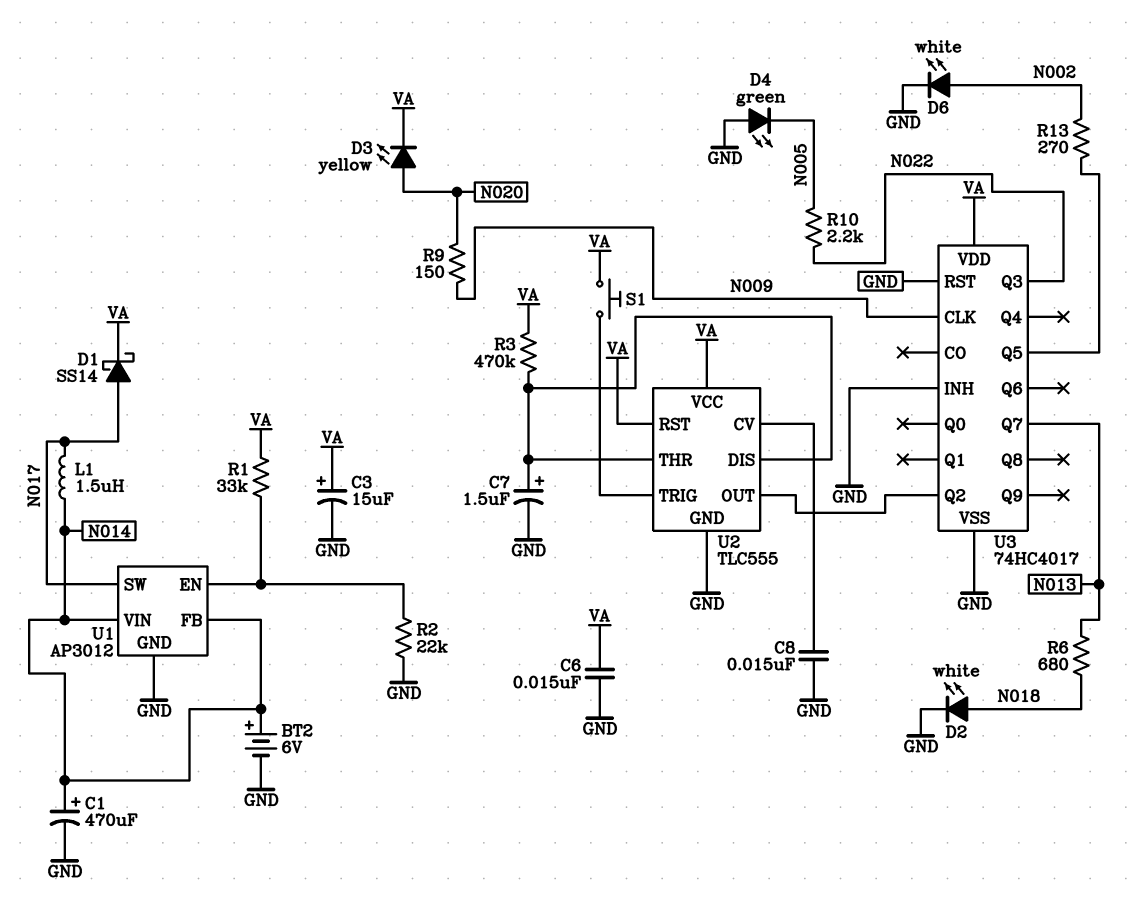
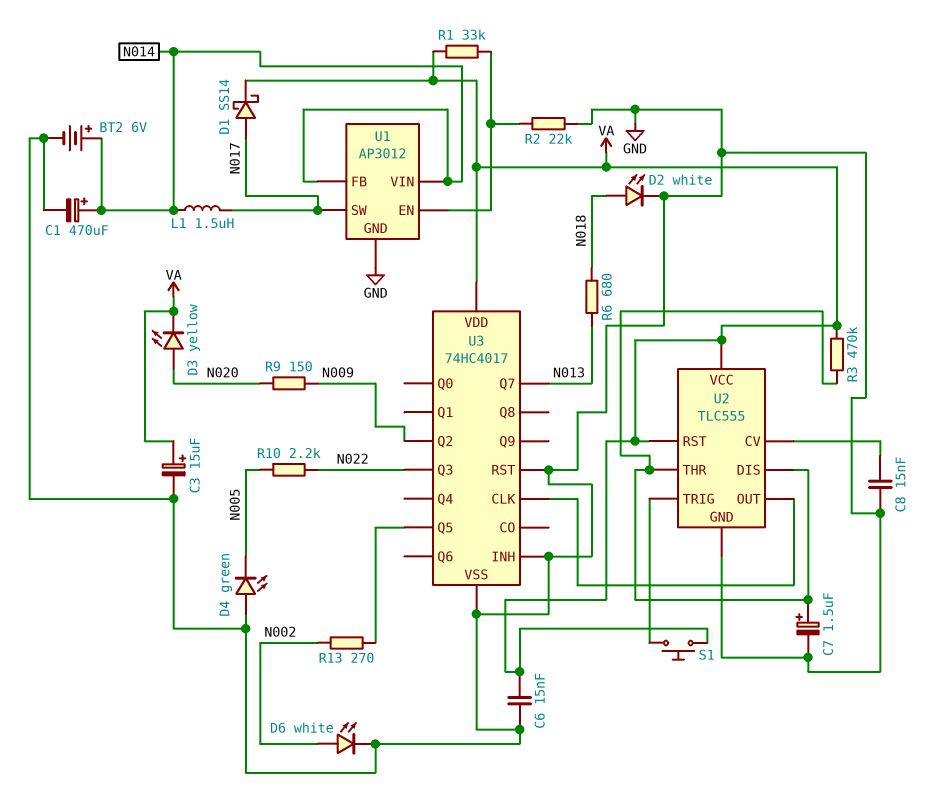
U3 pin CLK: N009 -> U2/OUT
U3 pin Q2: U2/OUT -> N009

